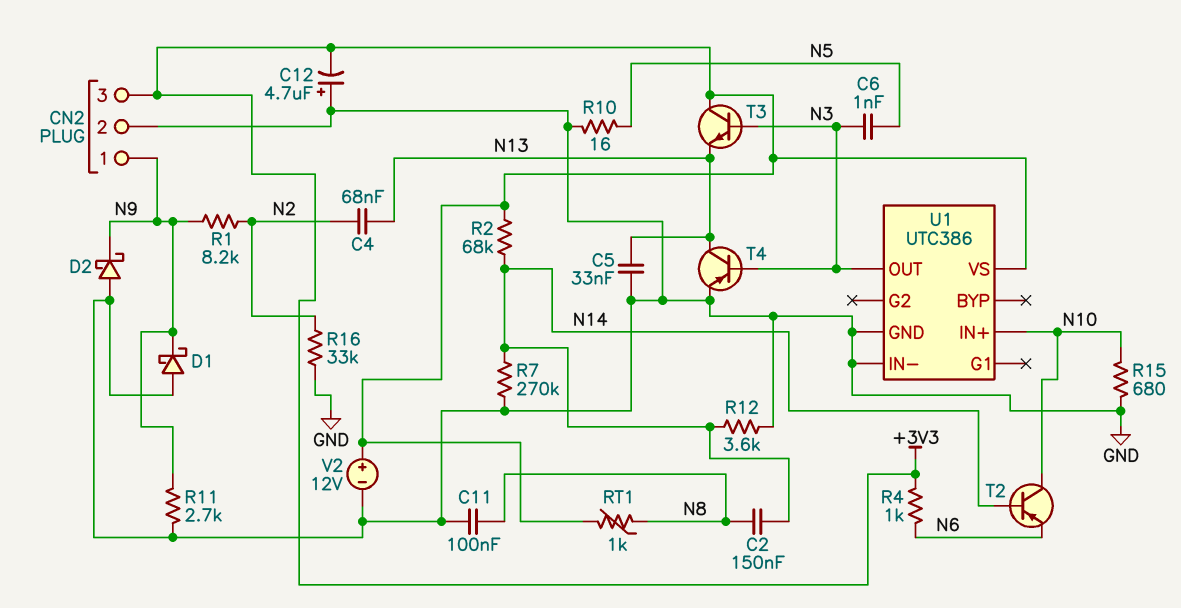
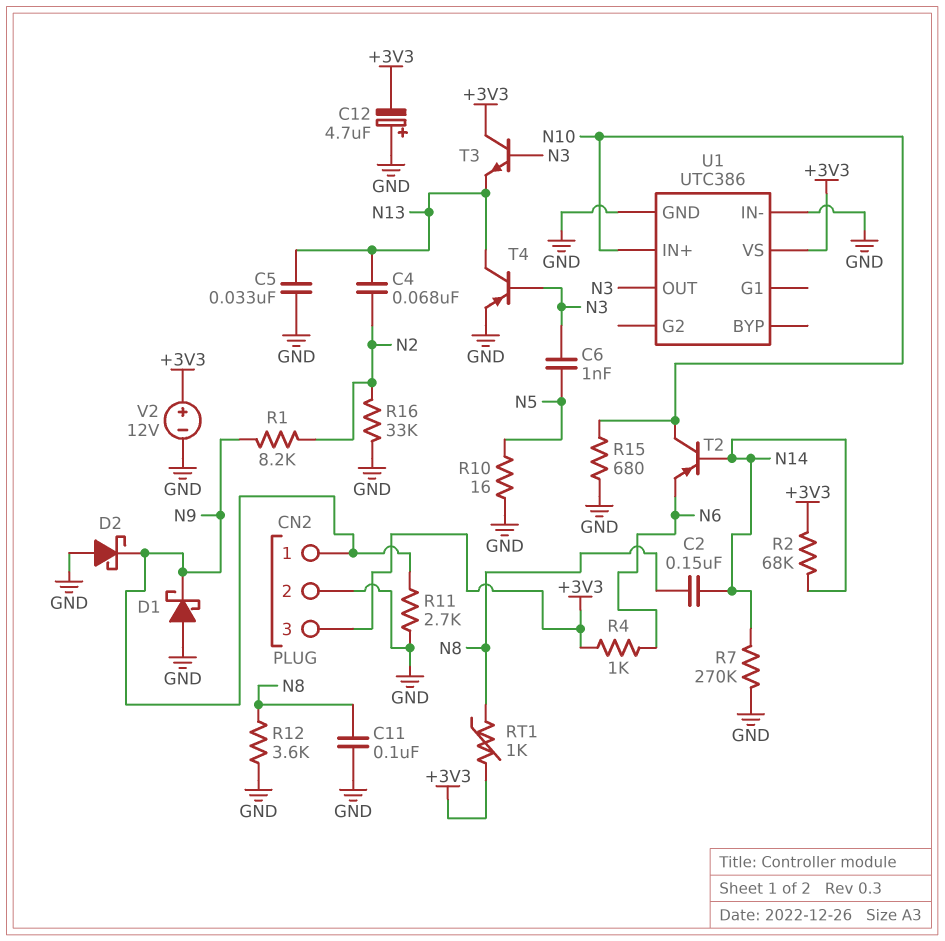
R12: 3.6k (GND, N14) -> 3.6k (GND, N8)

